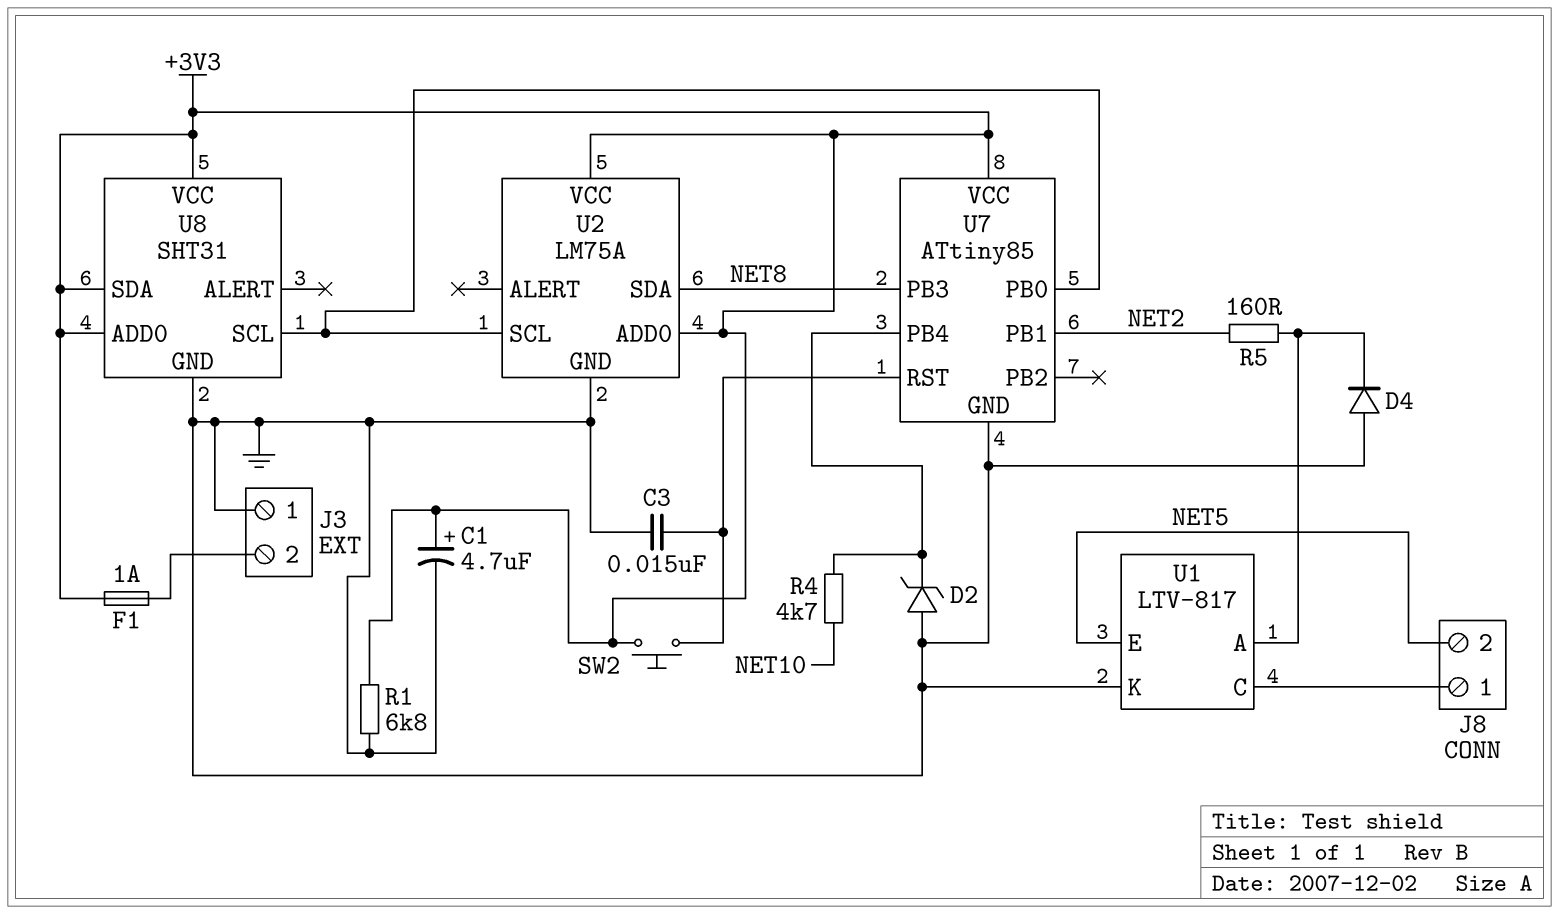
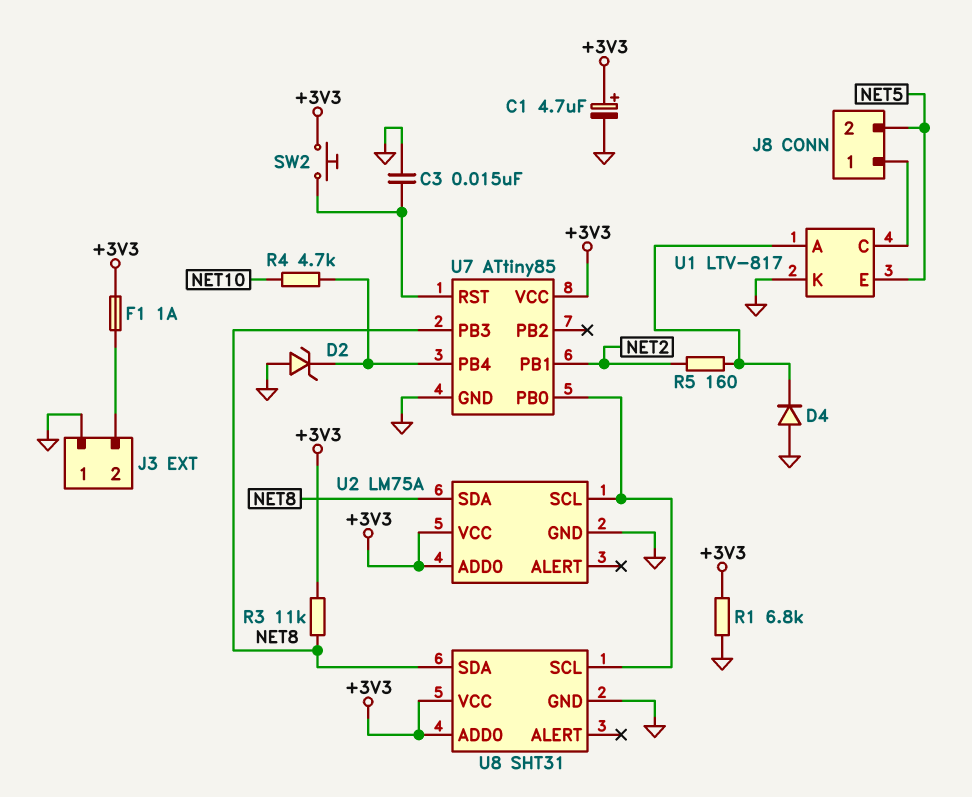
R3: none -> 11k (+3V3, NET8)
U8 pin SDA: +3V3 -> NET8

